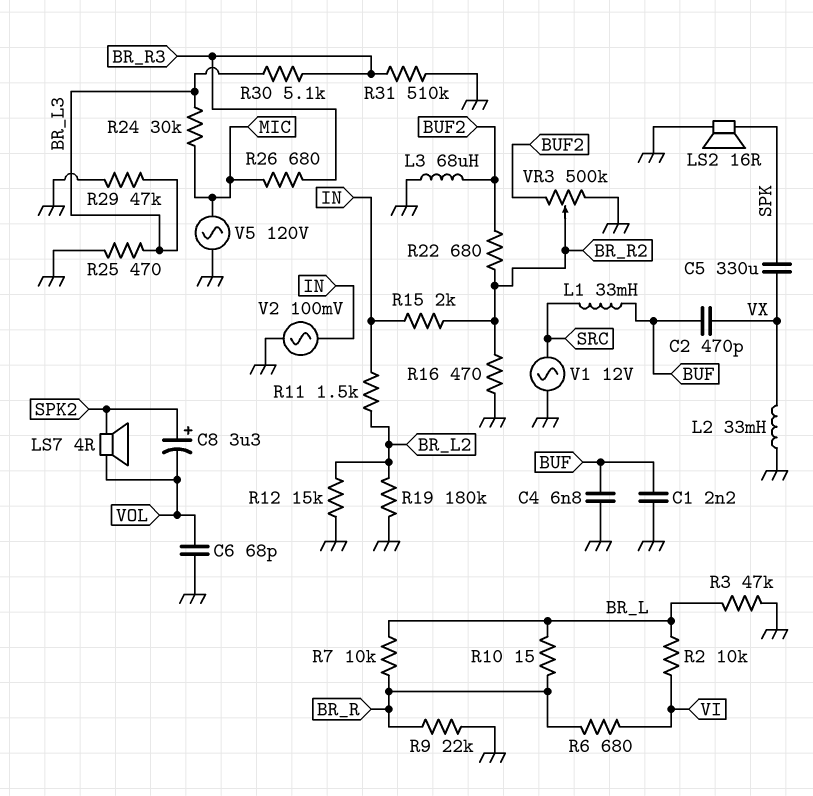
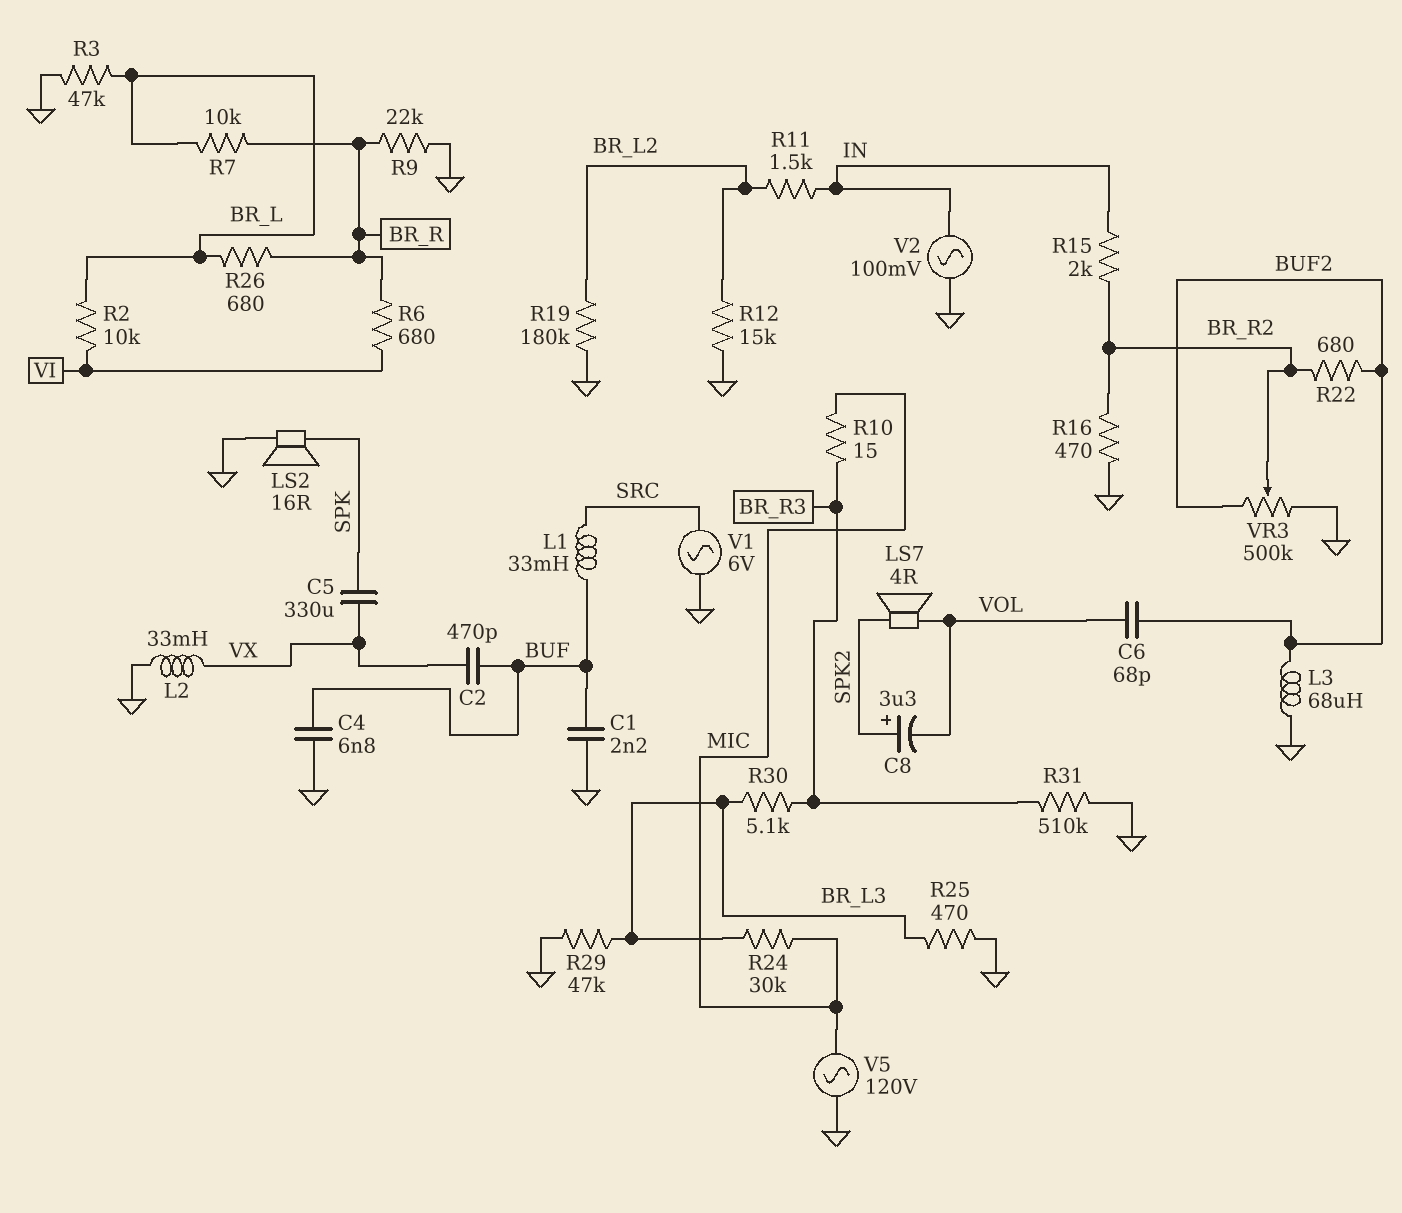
C6: 68pF (GND, VOL) -> 68pF (BUF2, VOL)
R10: 15 (BR_L, BR_R) -> 15 (BR_R3, MIC)
R26: 680 (BR_R3, MIC) -> 680 (BR_L, BR_R)
V1: AC 12V (GND, SRC) -> AC 6V (GND, SRC)

